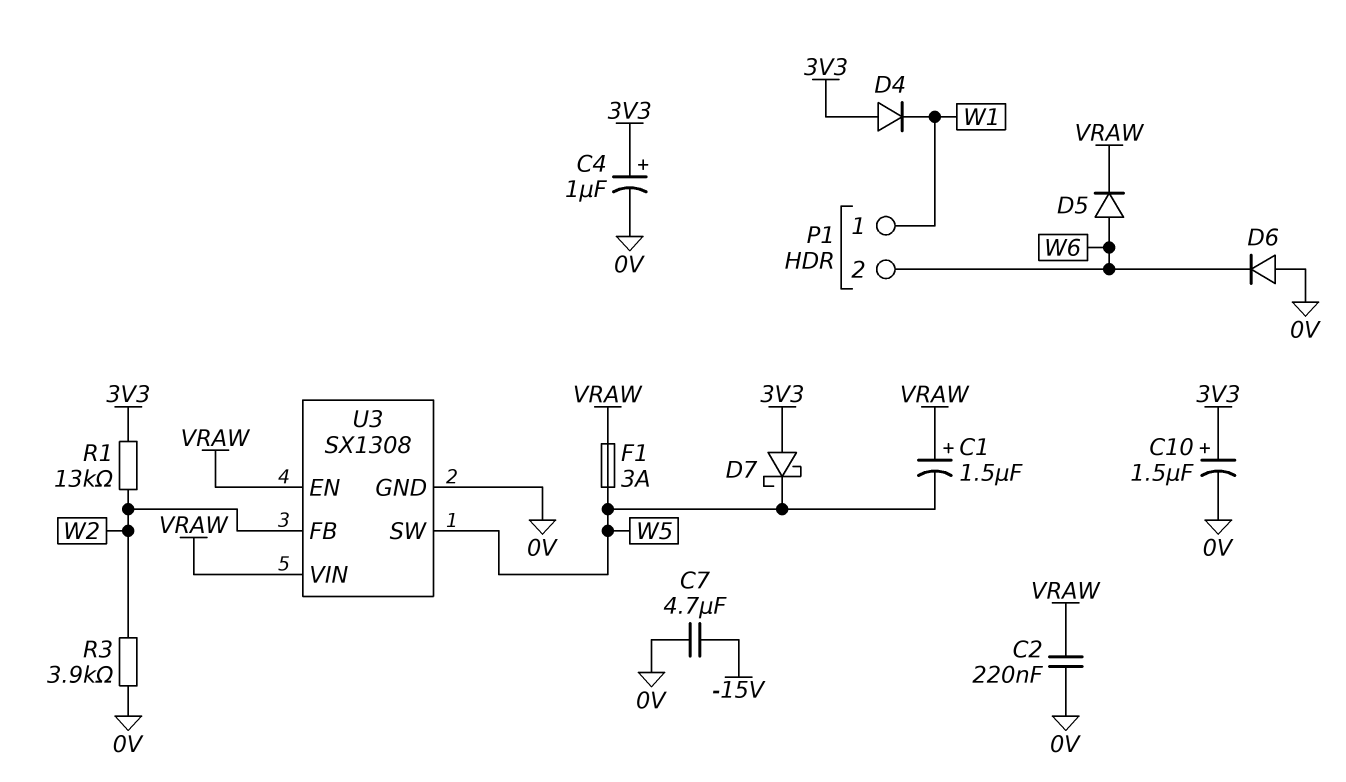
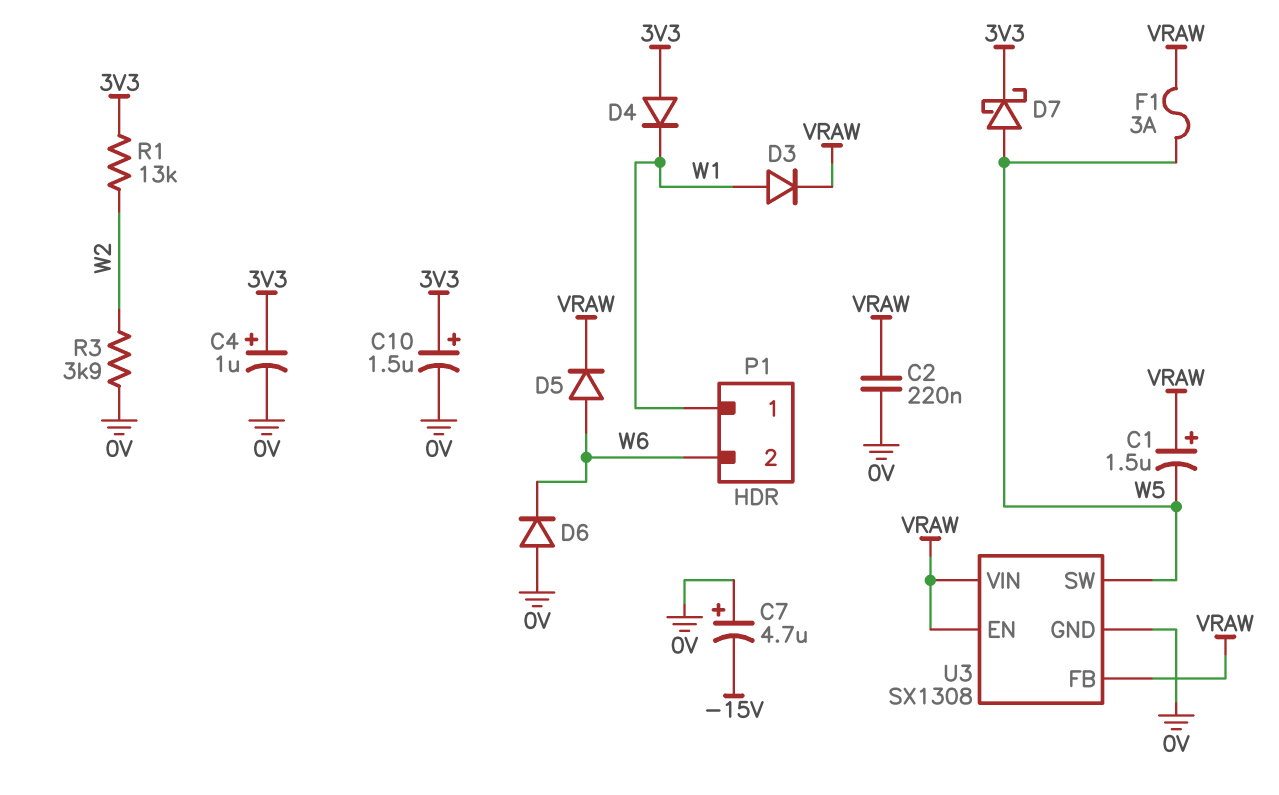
C7: 4.7uF (-15V, 0V) -> 4.7uF (plus 0V, minus -15V)
D3: none -> diode (A W1, K VRAW)
D7: schottky (A 3V3, K W5) -> schottky (A W5, K 3V3)
U3 pin FB: W2 -> VRAW

